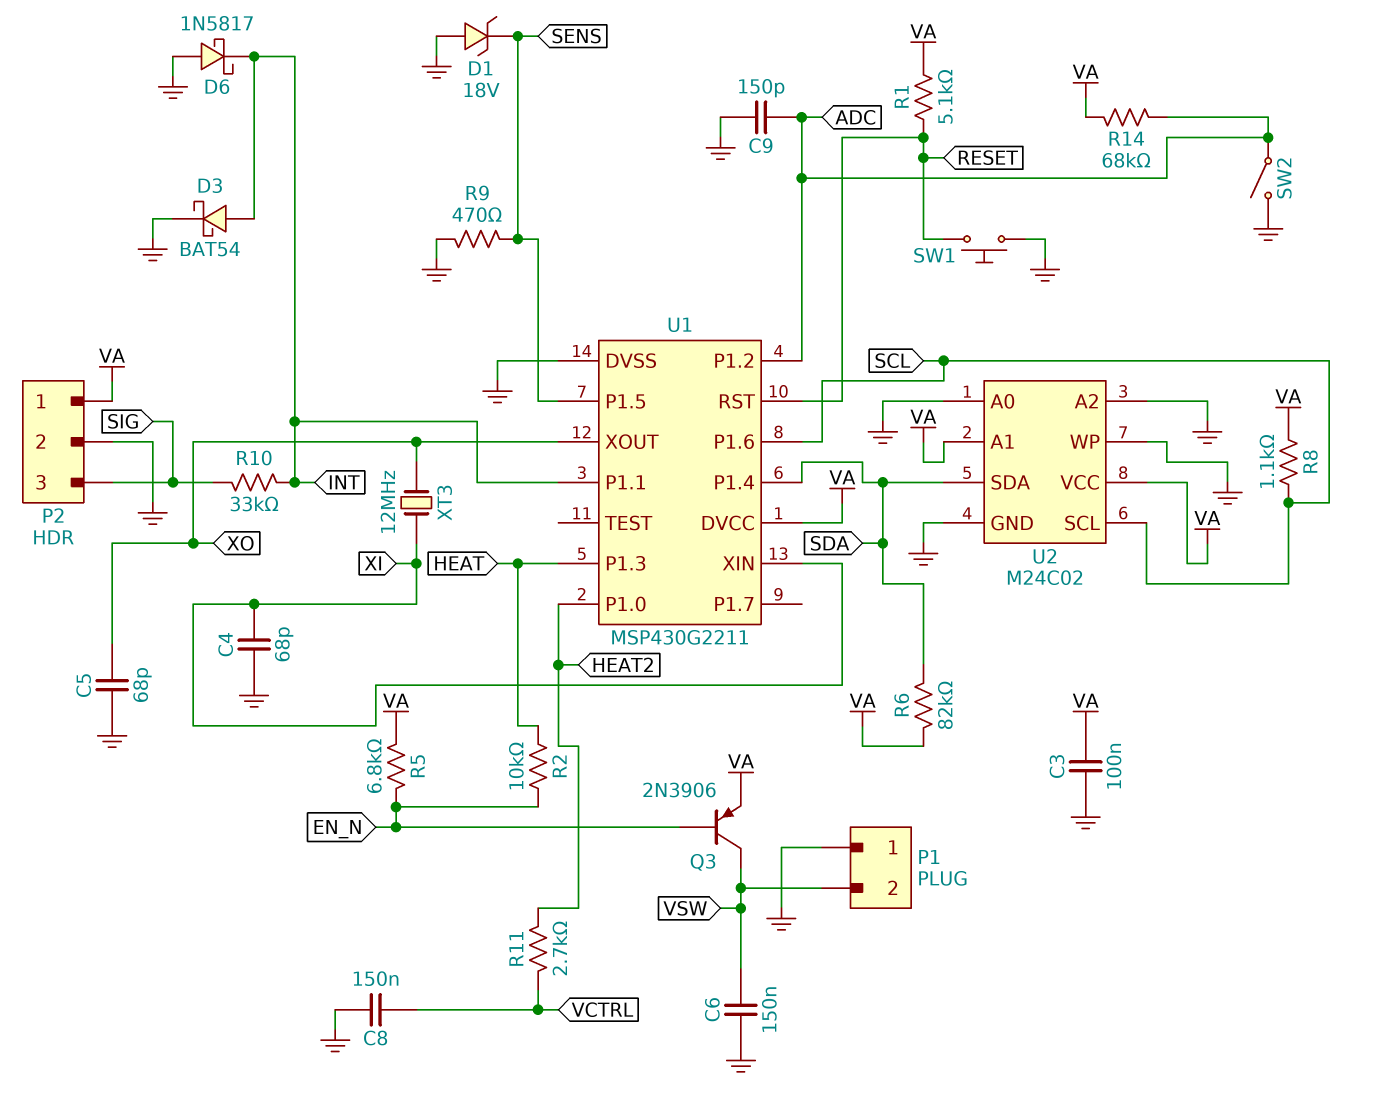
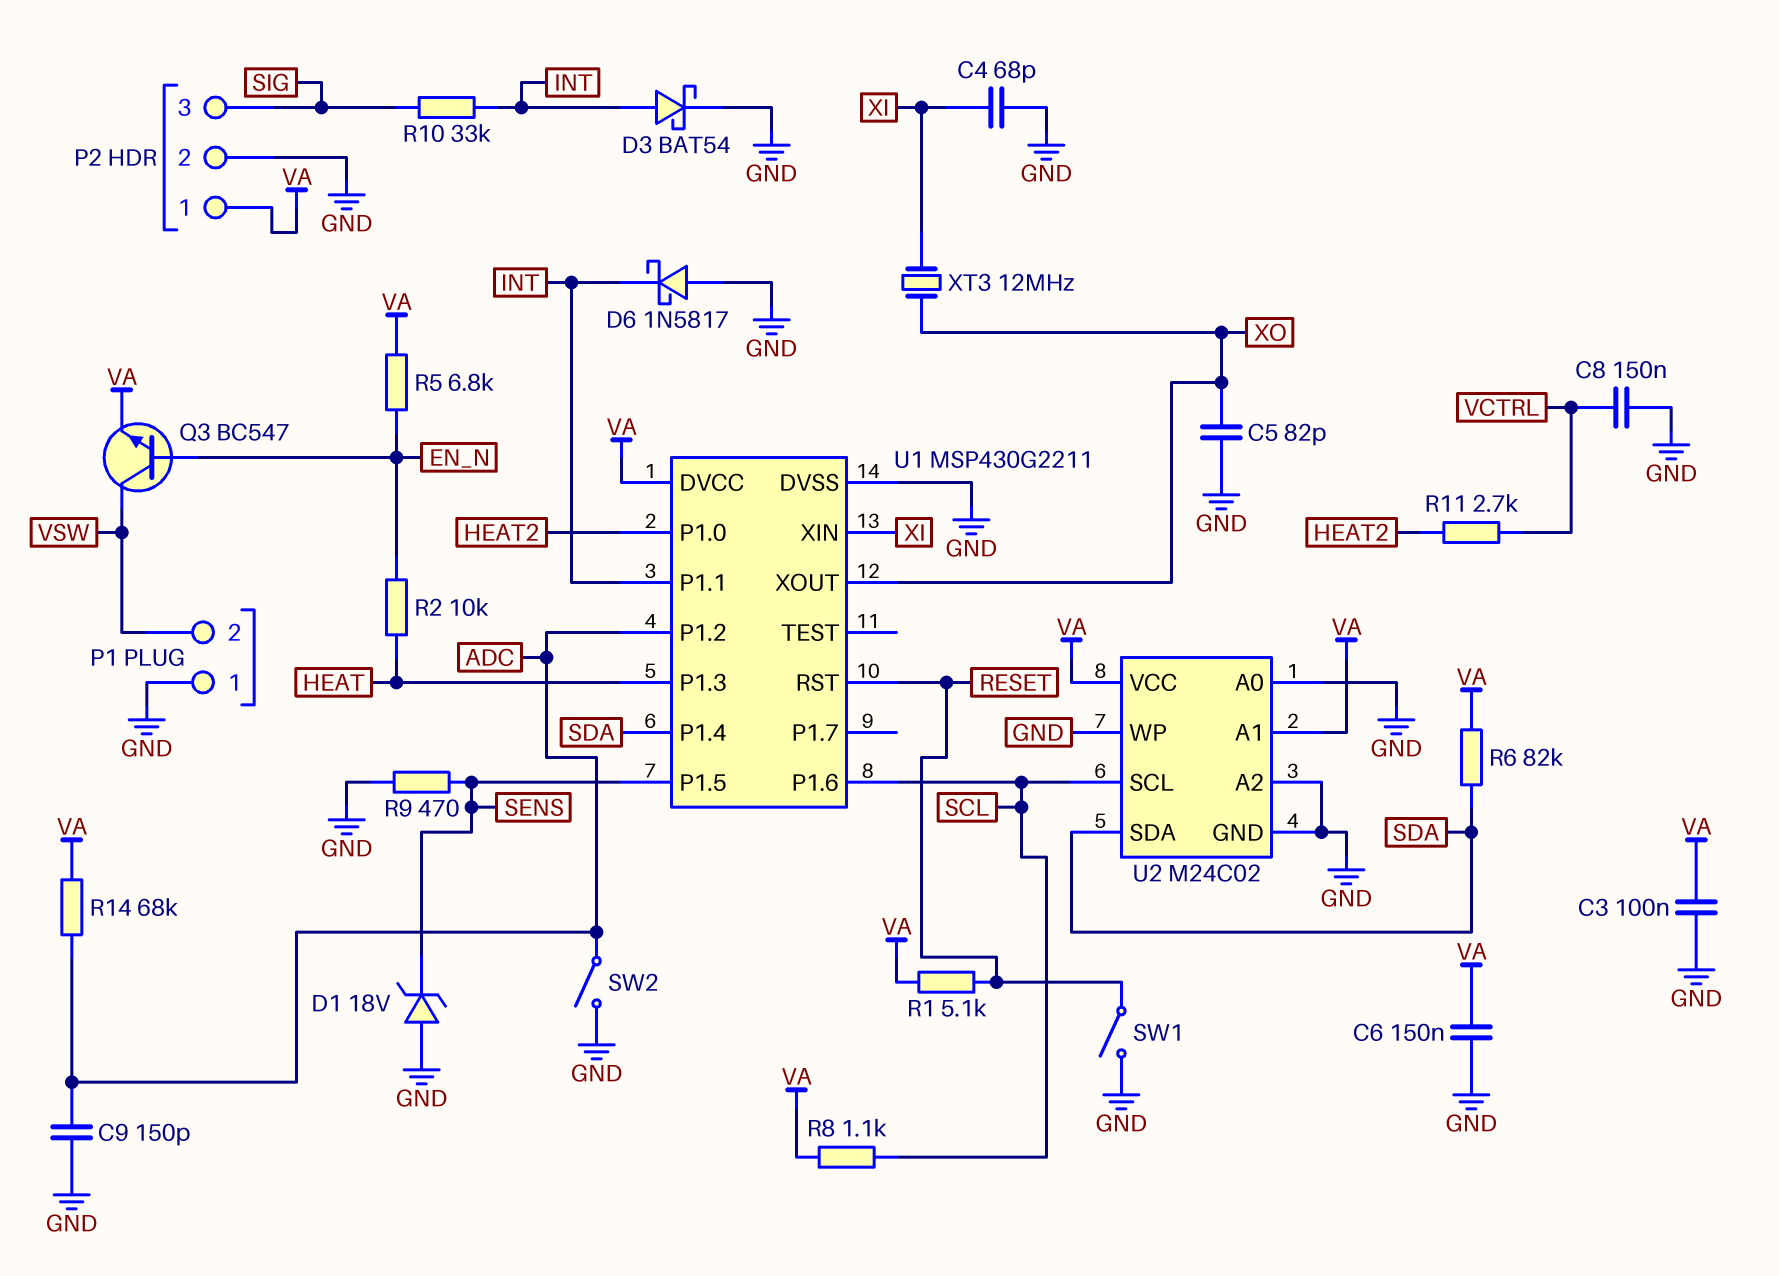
C5: 68pF (GND, XO) -> 82pF (GND, XO)
C6: 150nF (GND, VSW) -> 150nF (GND, VA)
Q3: PNP 2N3906 (B EN_N, C VSW, E VA) -> NPN BC547 (B EN_N, C VSW, E VA)
SW1: button (GND, RESET) -> switch (GND, RESET)

